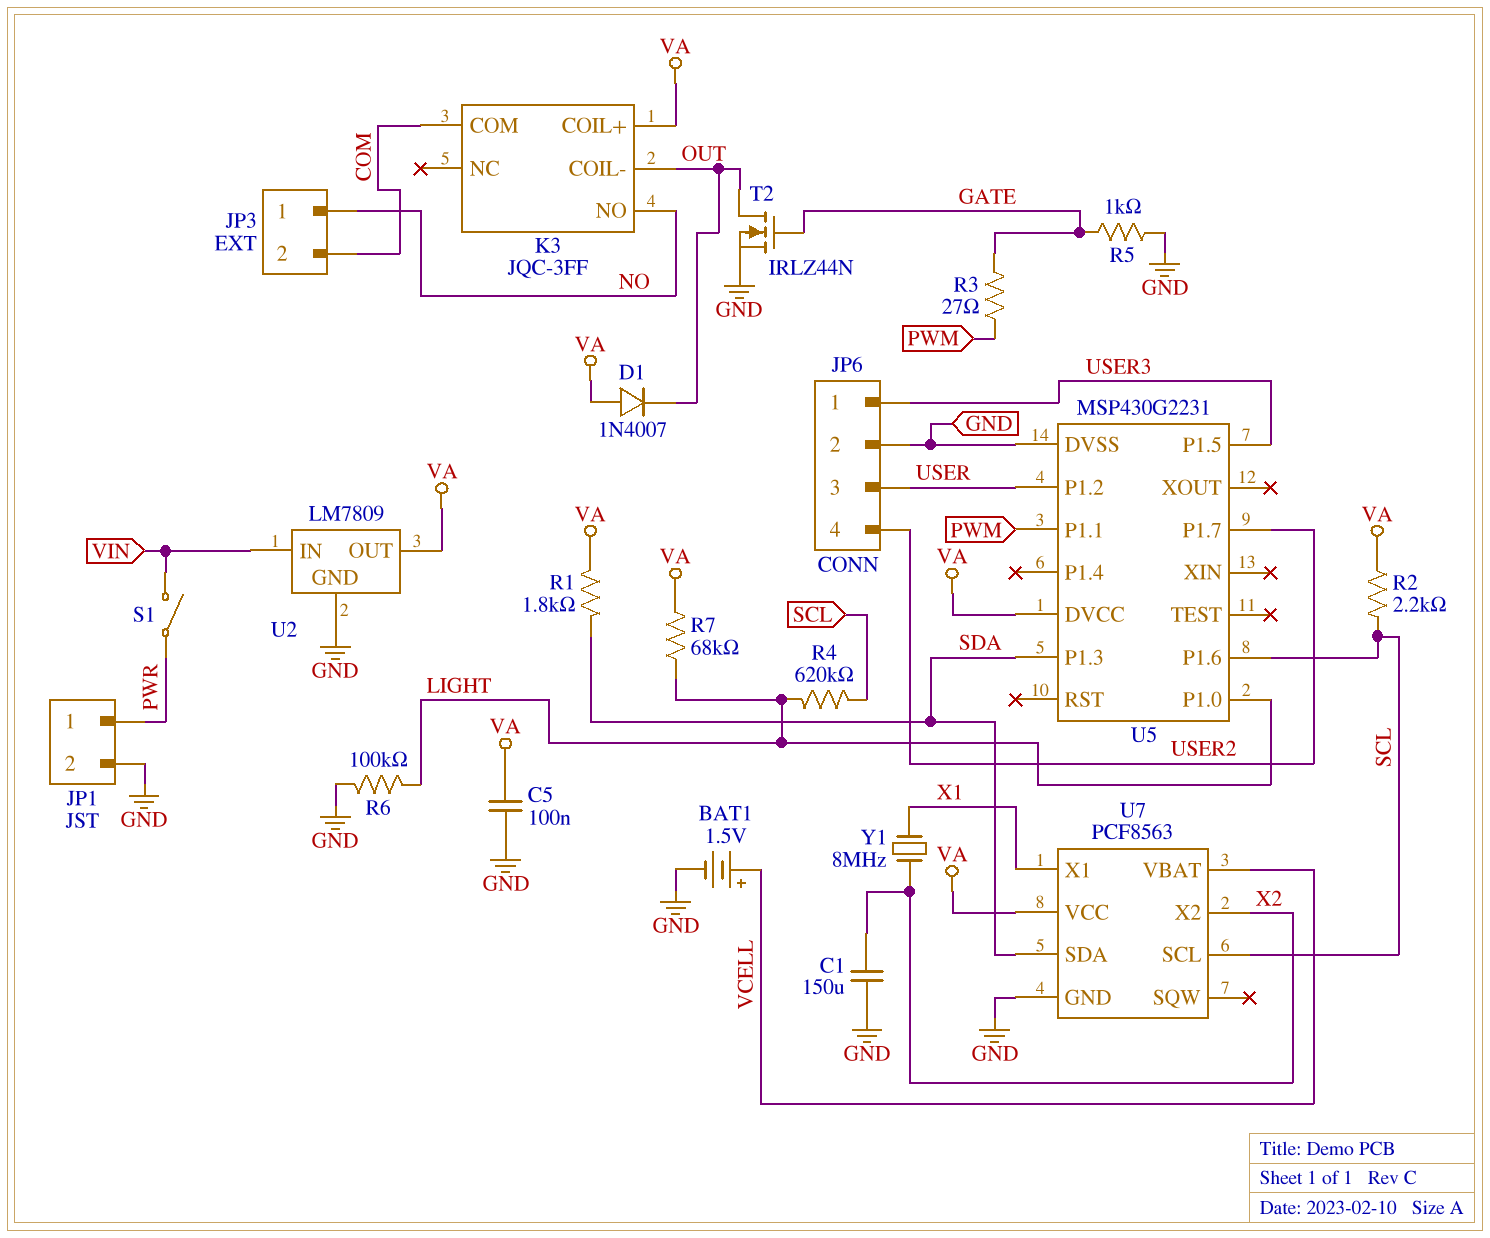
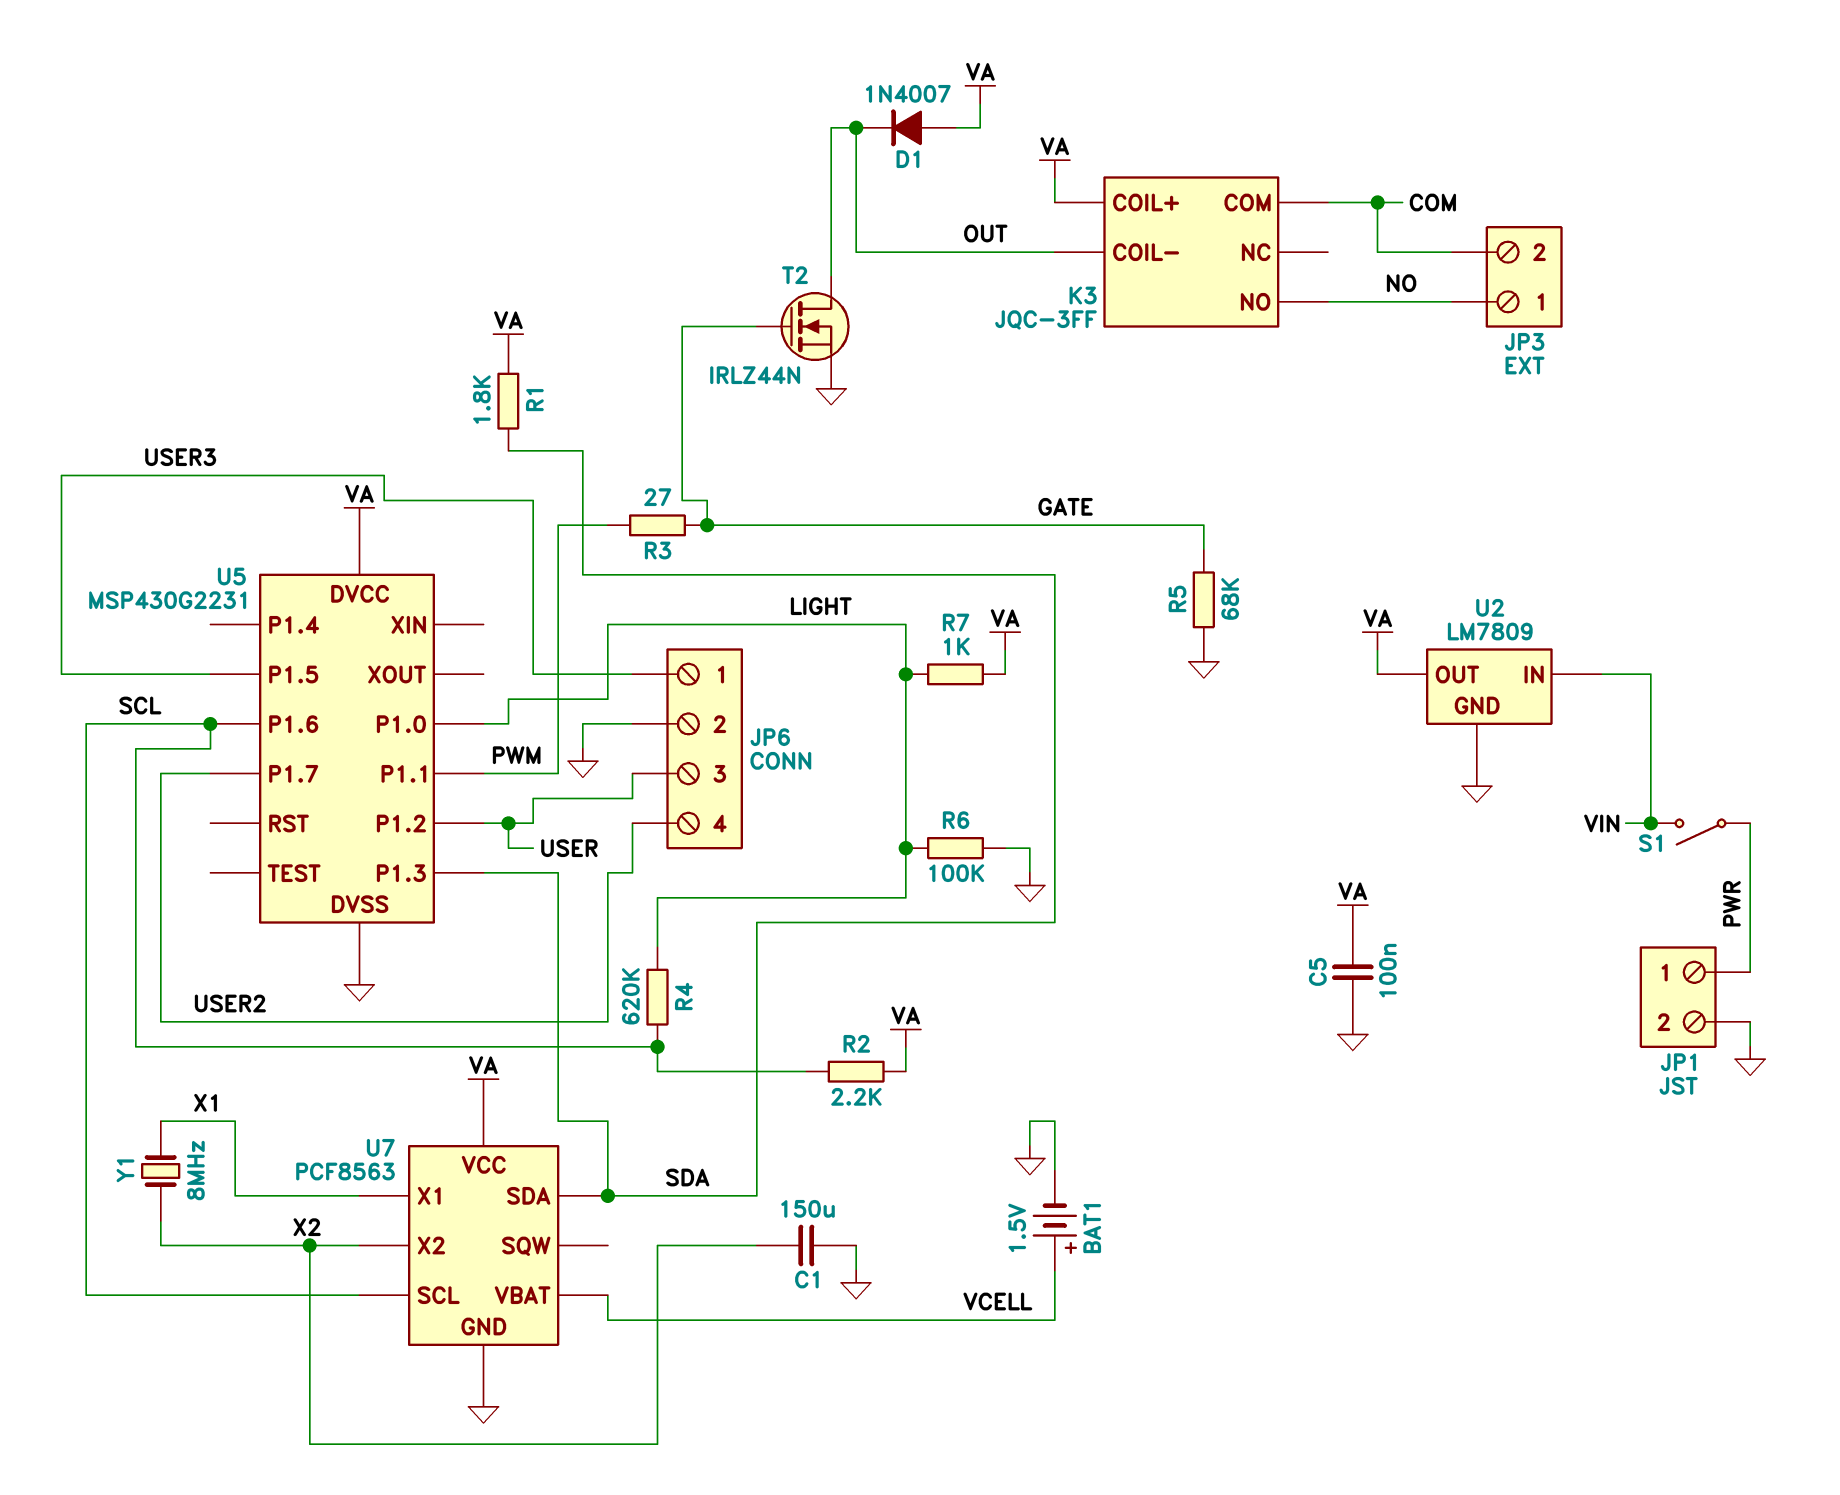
R5: 1k (GATE, GND) -> 68k (GATE, GND)
R7: 68k (LIGHT, VA) -> 1k (LIGHT, VA)

